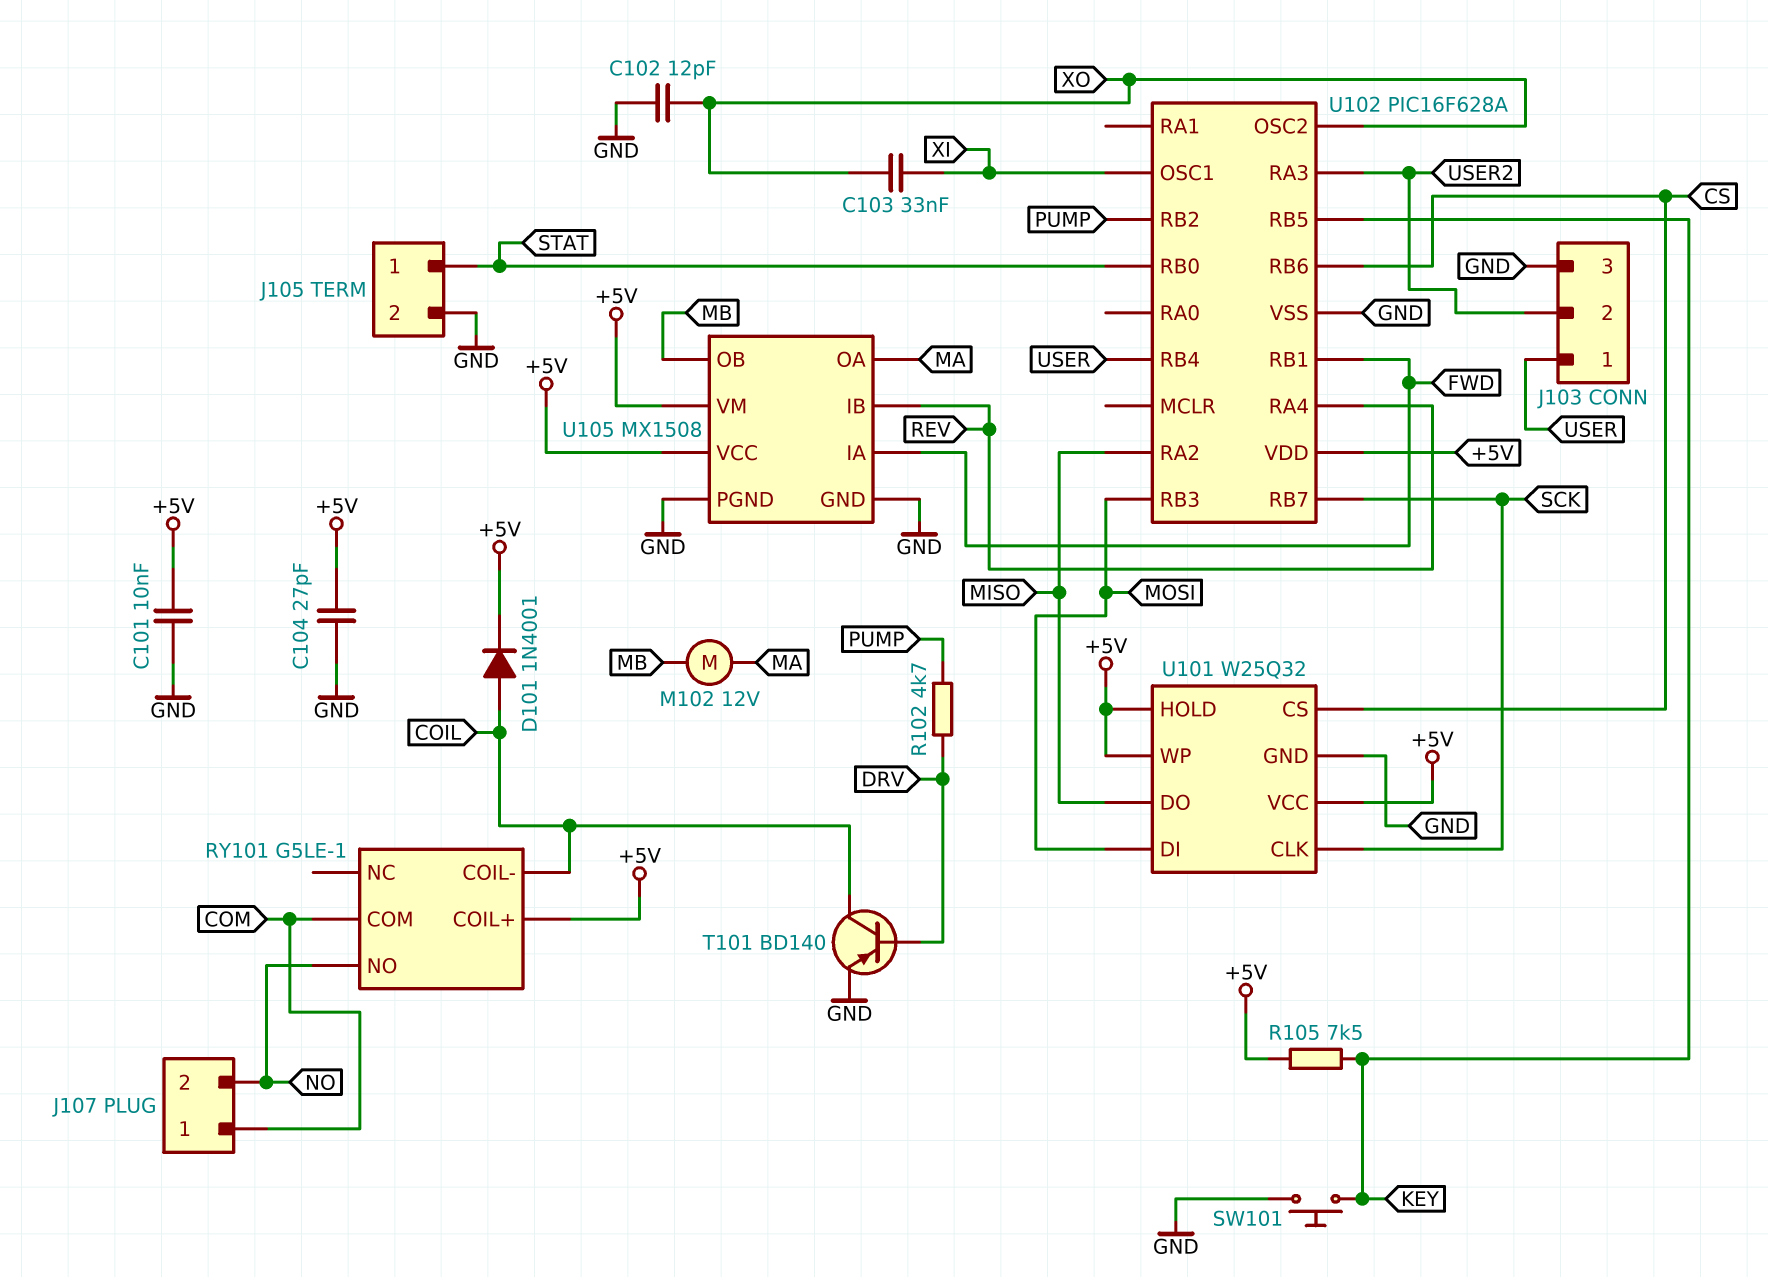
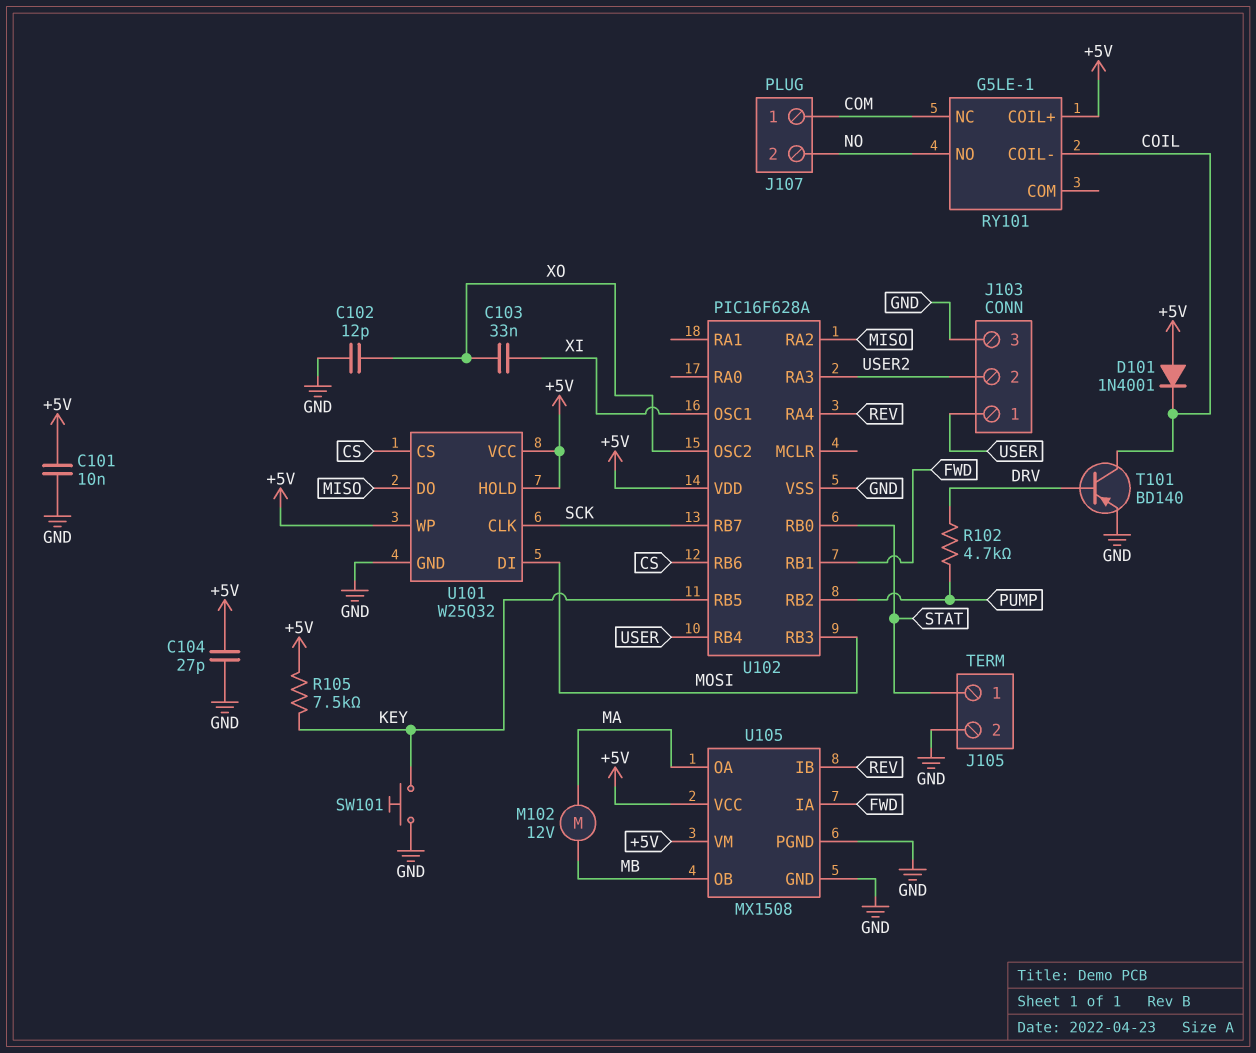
D101: diode 1N4001 (A COIL, K +5V) -> diode 1N4001 (A +5V, K COIL)
RY101 pin COM: COM -> none
RY101 pin NC: none -> COM

